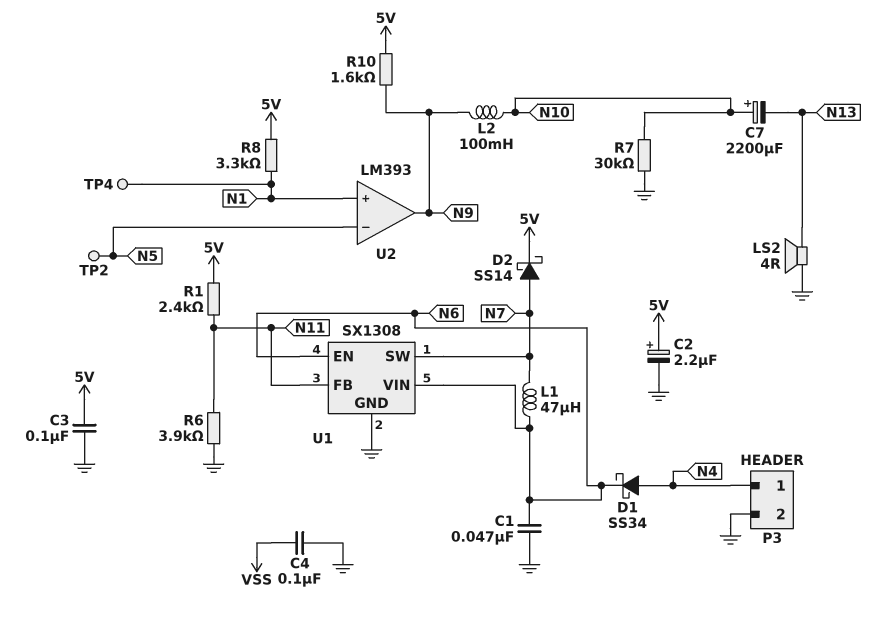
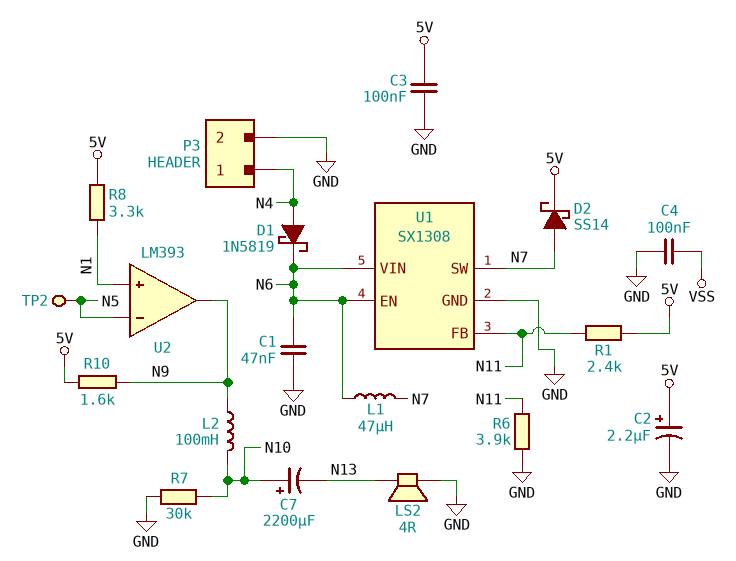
D1: schottky SS34 (A N4, K N6) -> schottky 1N5819 (A N4, K N6)
TP4: test point (N1) -> none

